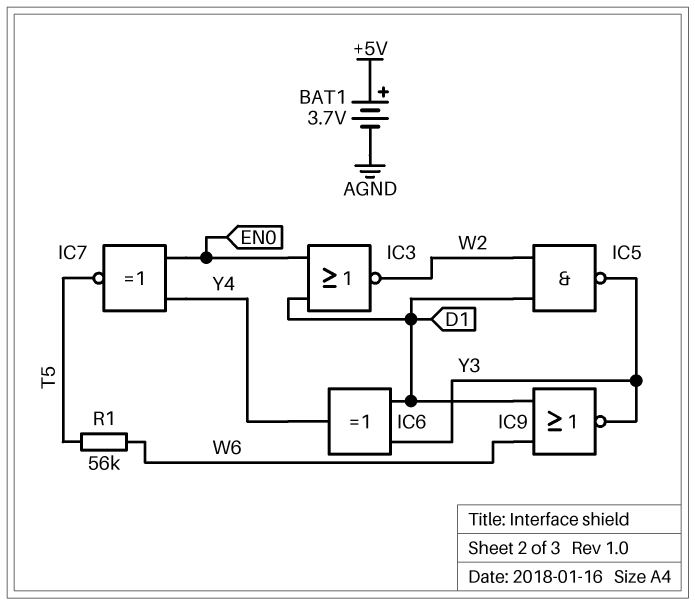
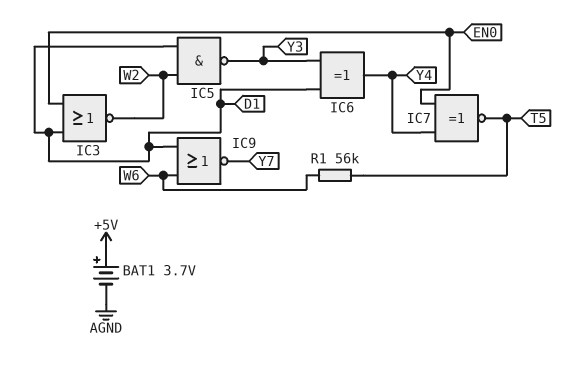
IC9: NOR (in D1, in W6, out Y3) -> NOR (in D1, in W6, out Y7)

